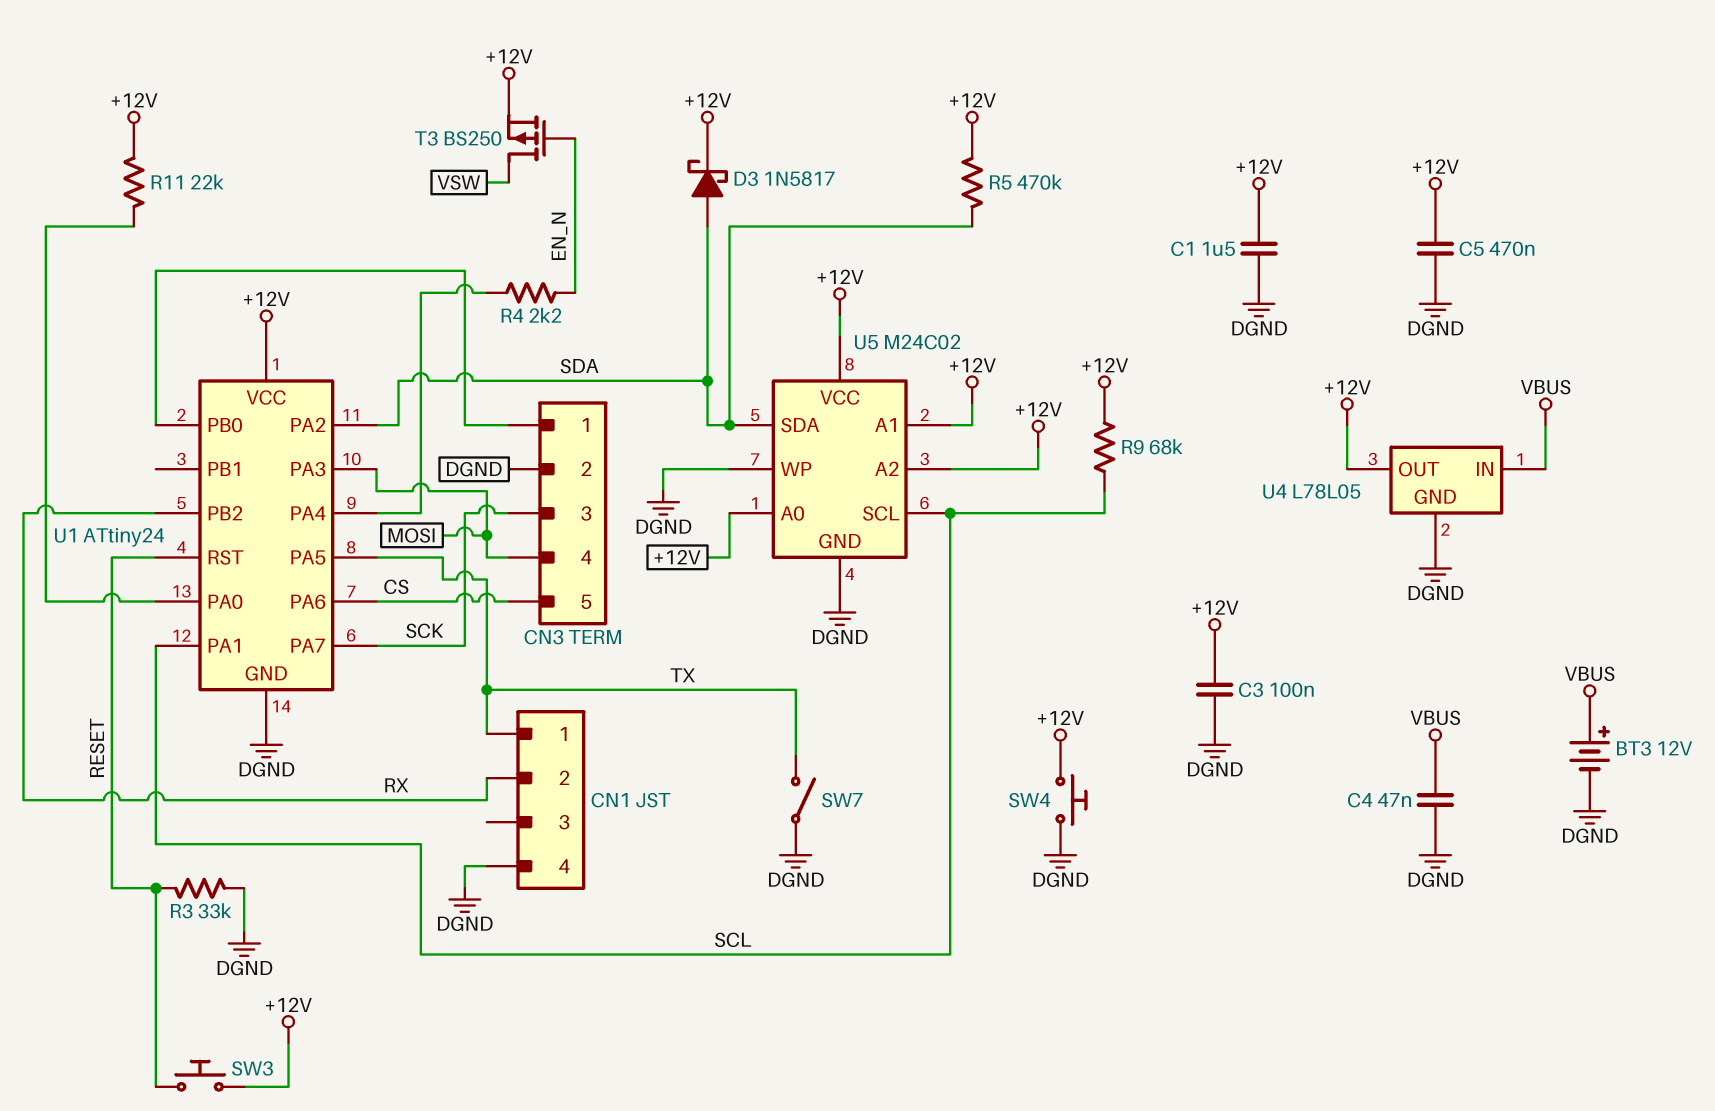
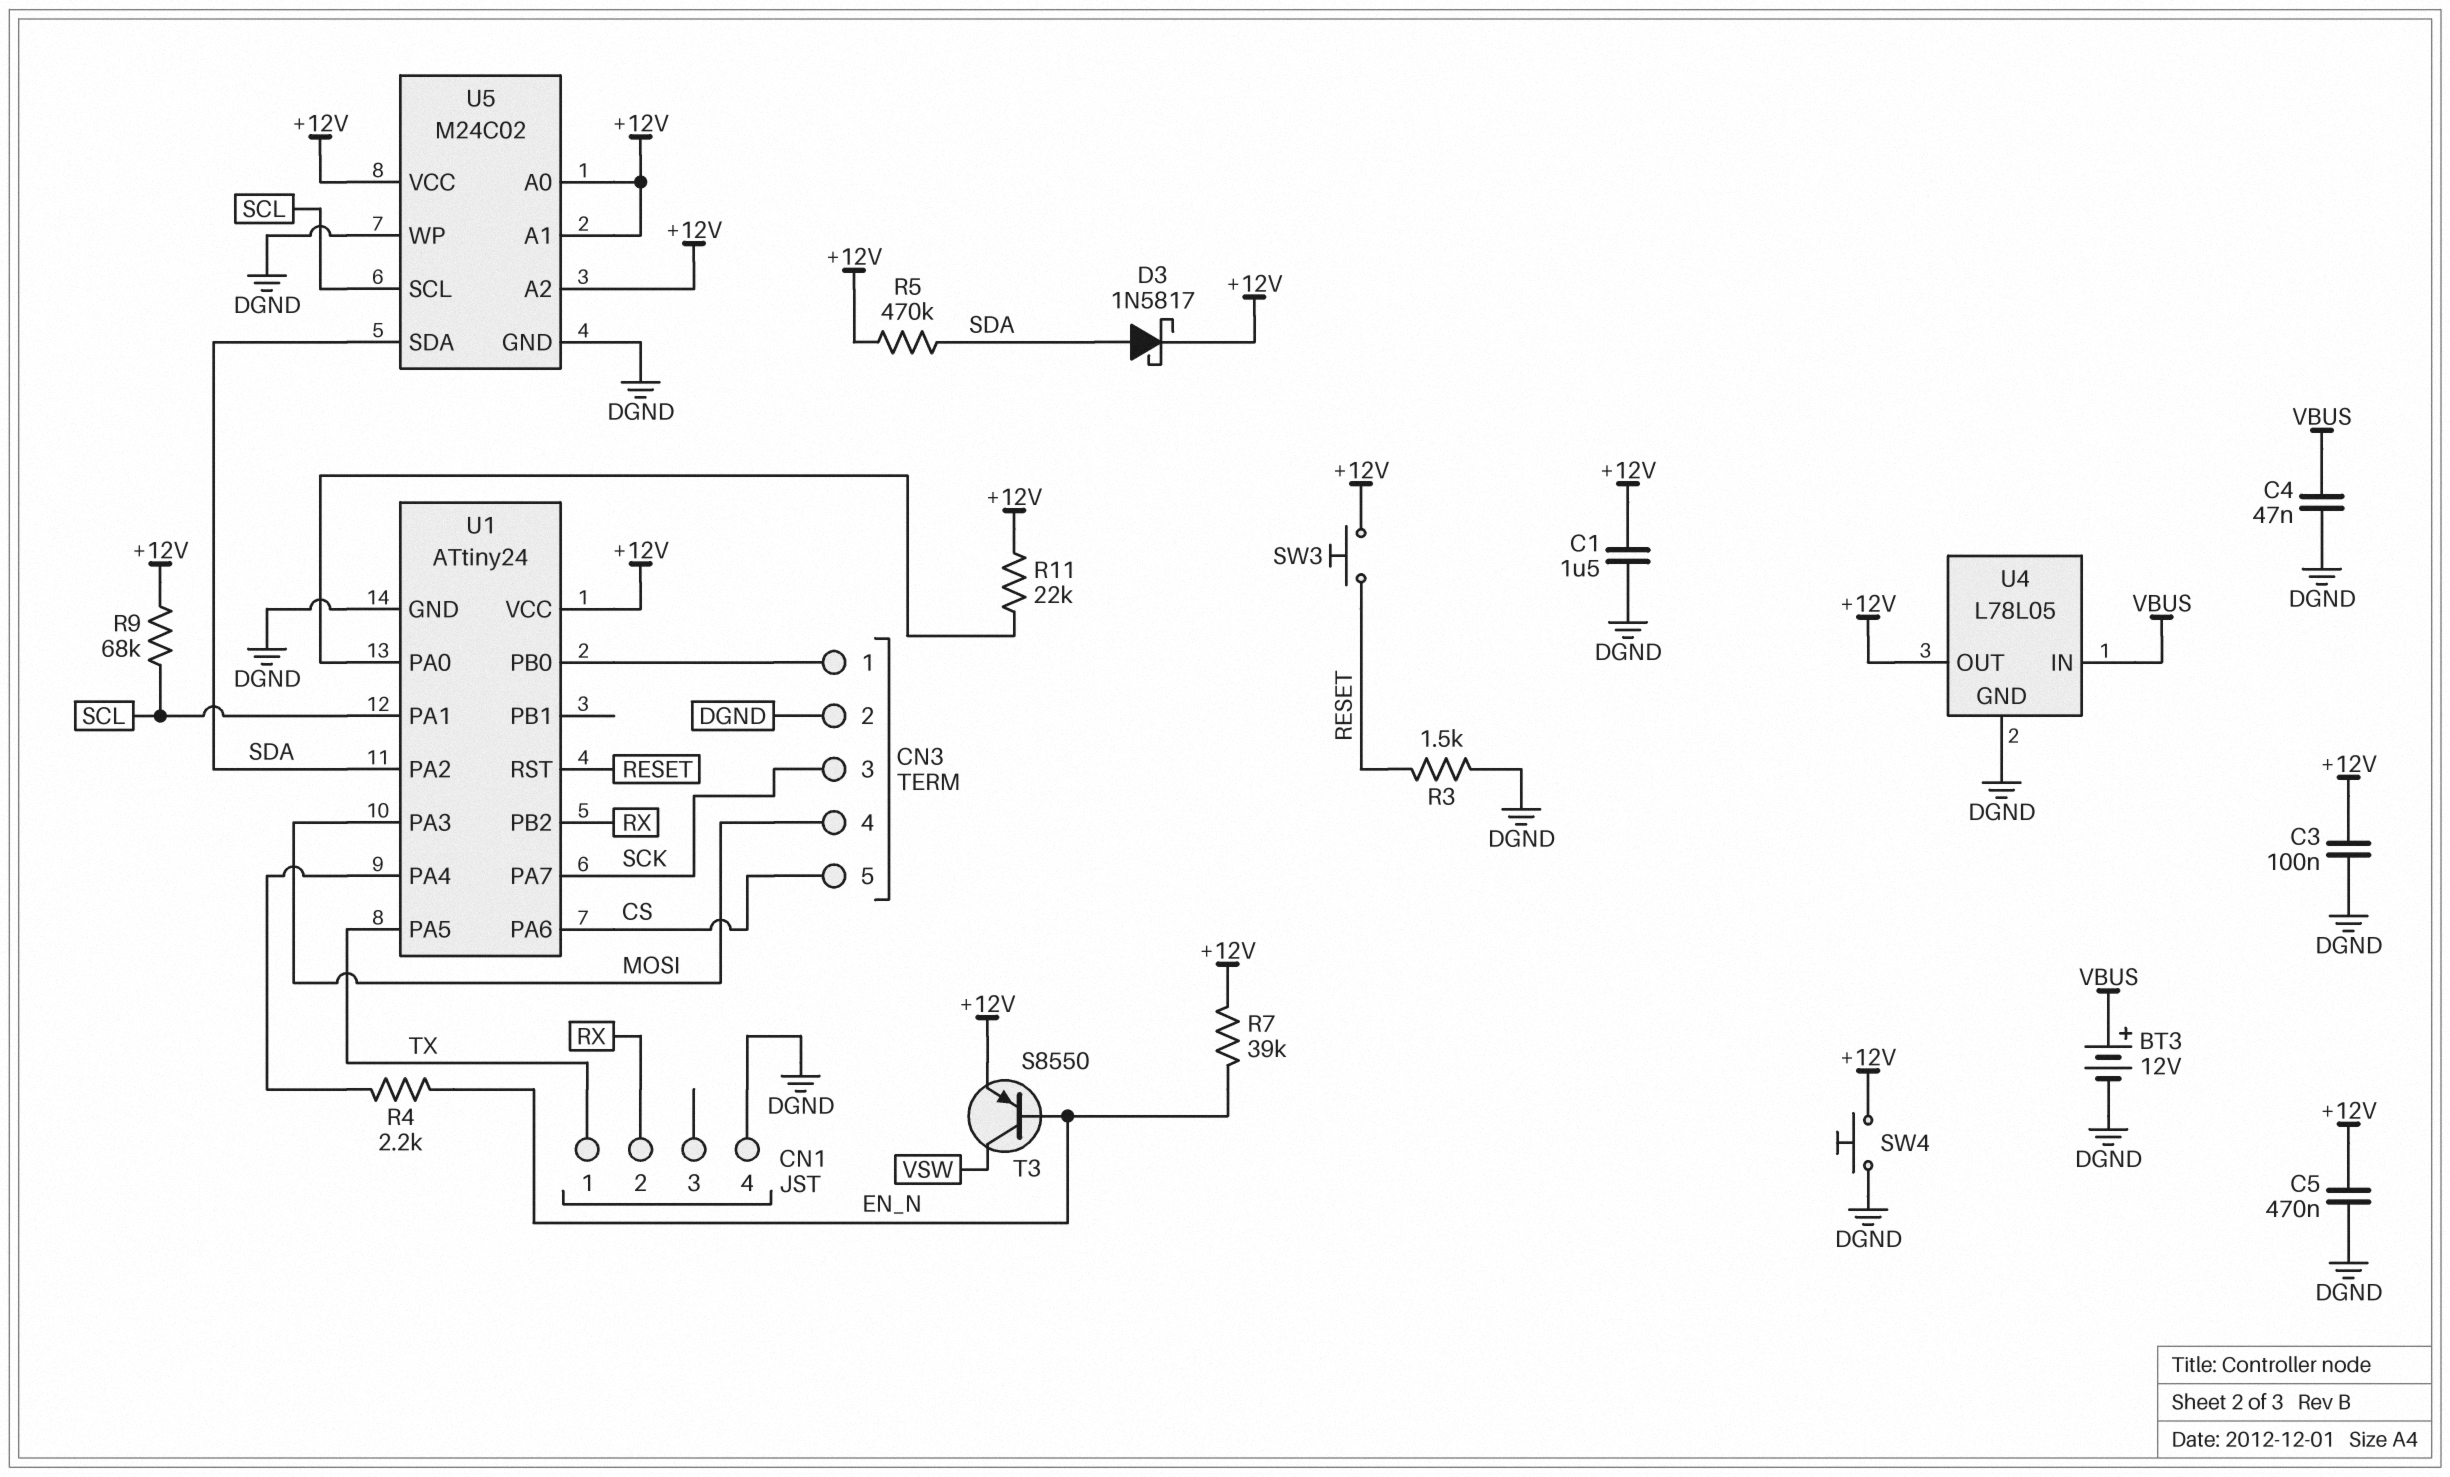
R3: 33k (DGND, RESET) -> 1.5k (DGND, RESET)
R7: none -> 39k (+12V, EN_N)
SW7: switch (DGND, TX) -> none
T3: PMOS BS250 (G EN_N, D VSW, S +12V) -> PNP S8550 (B EN_N, C VSW, E +12V)

